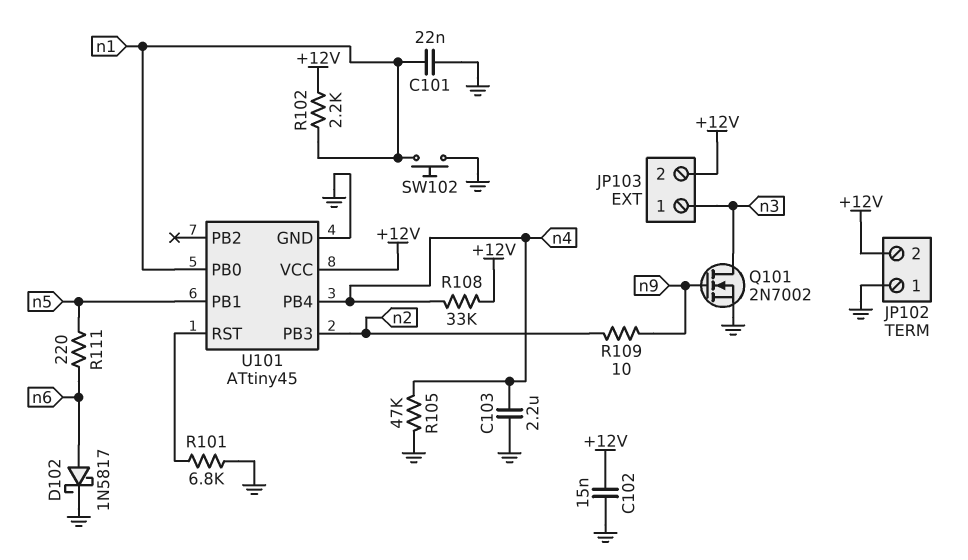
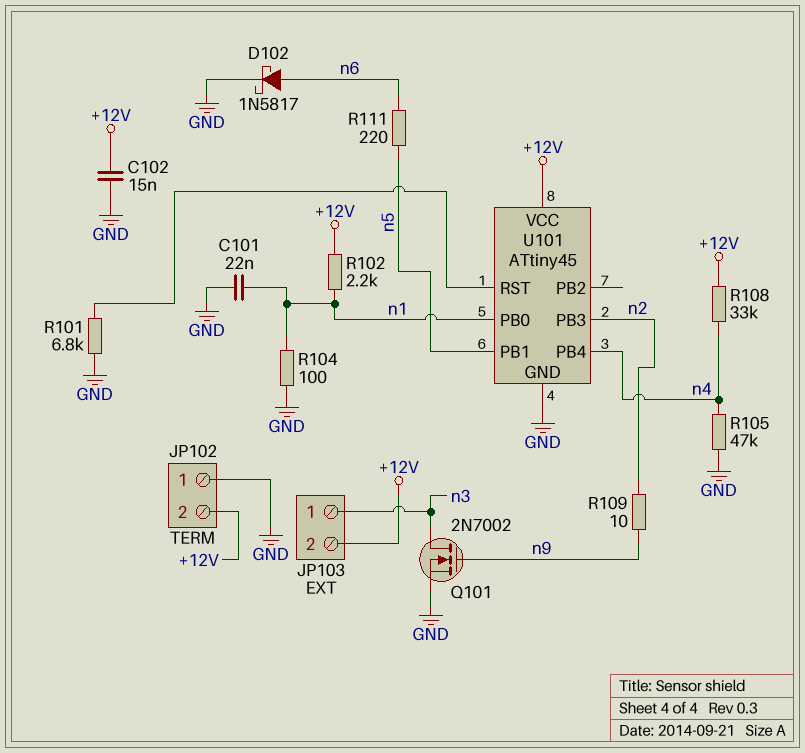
C103: 2.2uF (GND, n4) -> none
R104: none -> 100 (GND, n1)
SW102: button (GND, n1) -> none

